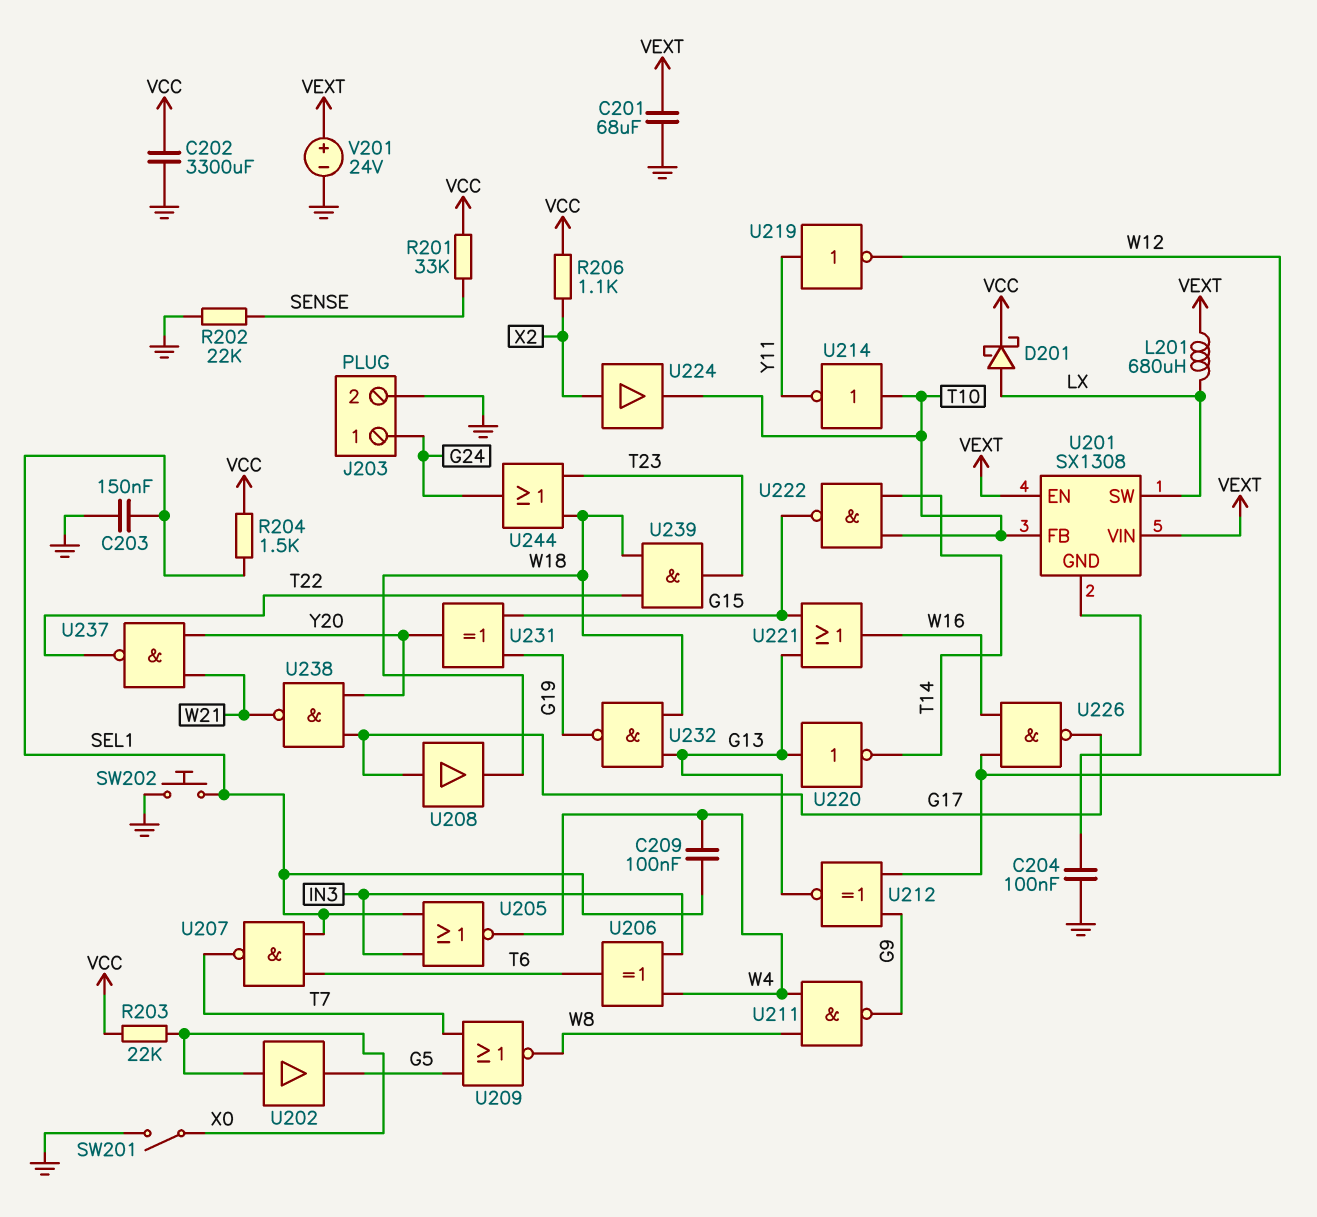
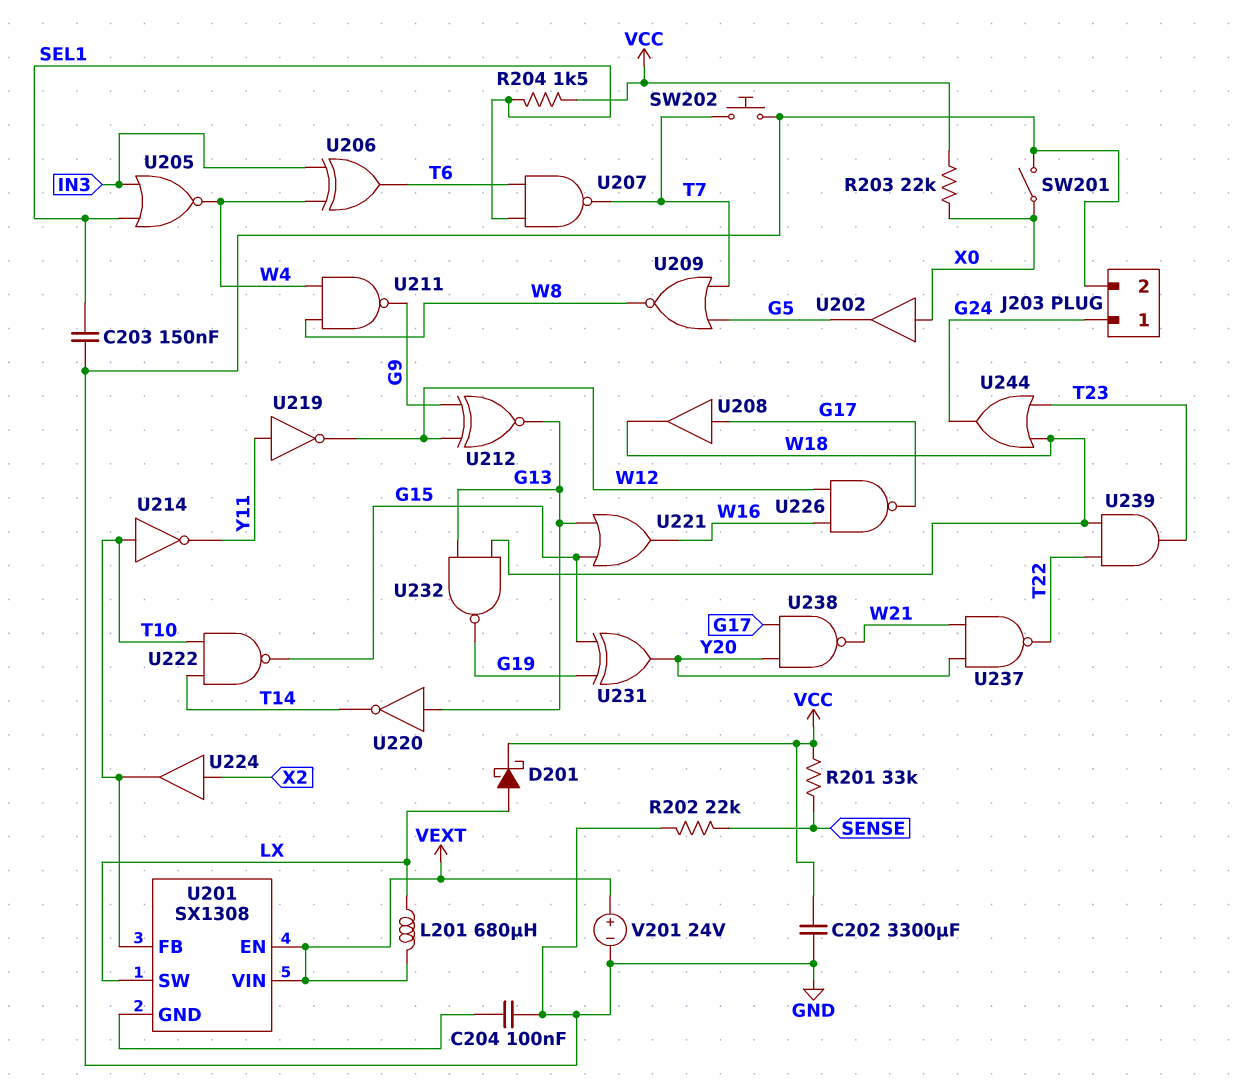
C201: 68uF (GND, VEXT) -> none
C209: 100nF (SEL1, W4) -> none
R206: 1.1k (VCC, X2) -> none
SW202: button (GND, SEL1) -> button (GND, T7)

